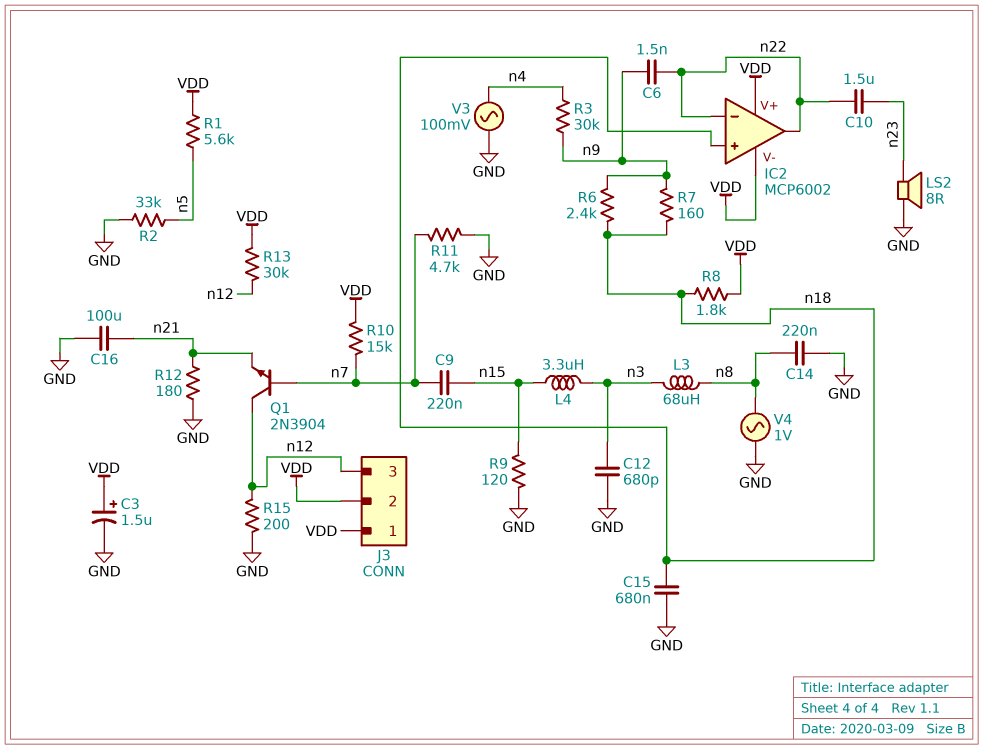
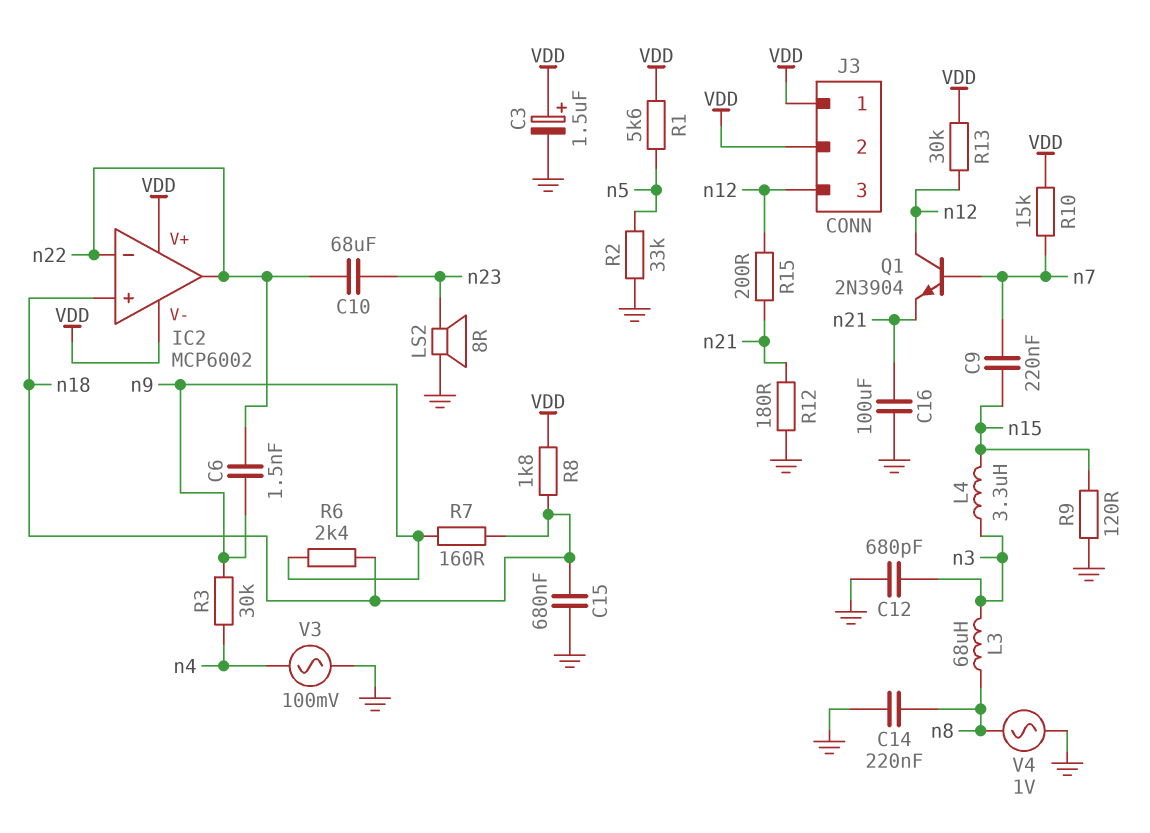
C10: 1.5uF (n22, n23) -> 68uF (n22, n23)
R11: 4.7k (GND, n7) -> none
R15: 200 (GND, n12) -> 200 (n12, n21)

